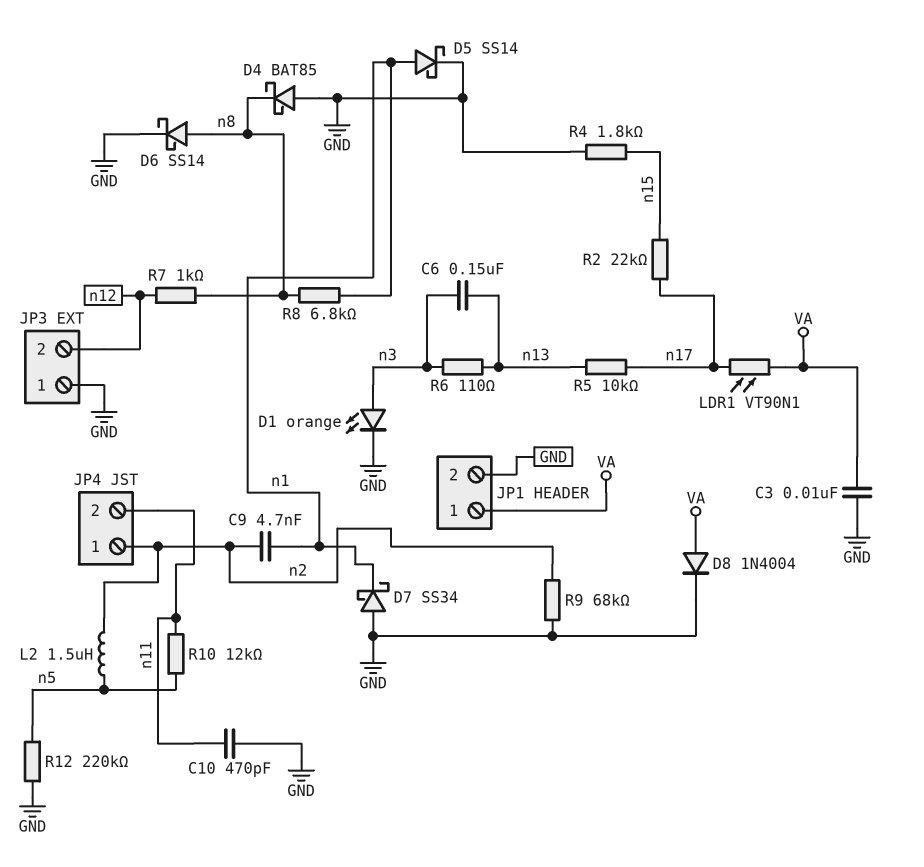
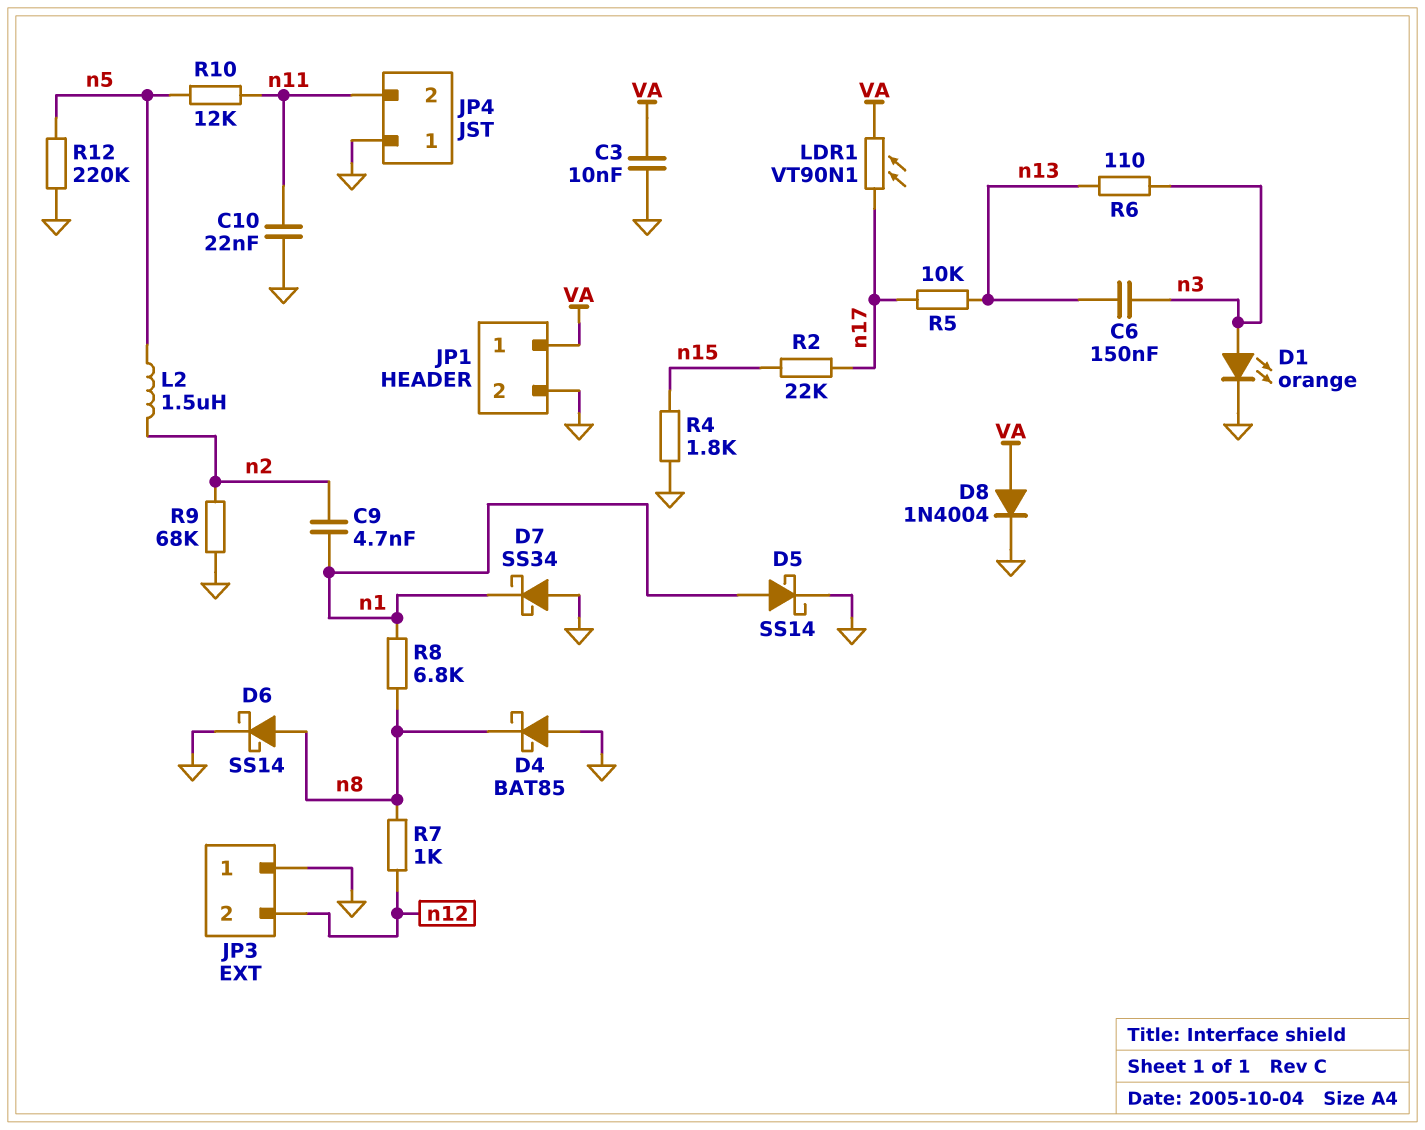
C10: 470pF (GND, n11) -> 22nF (GND, n11)
JP4 pin 1: n2 -> GND

